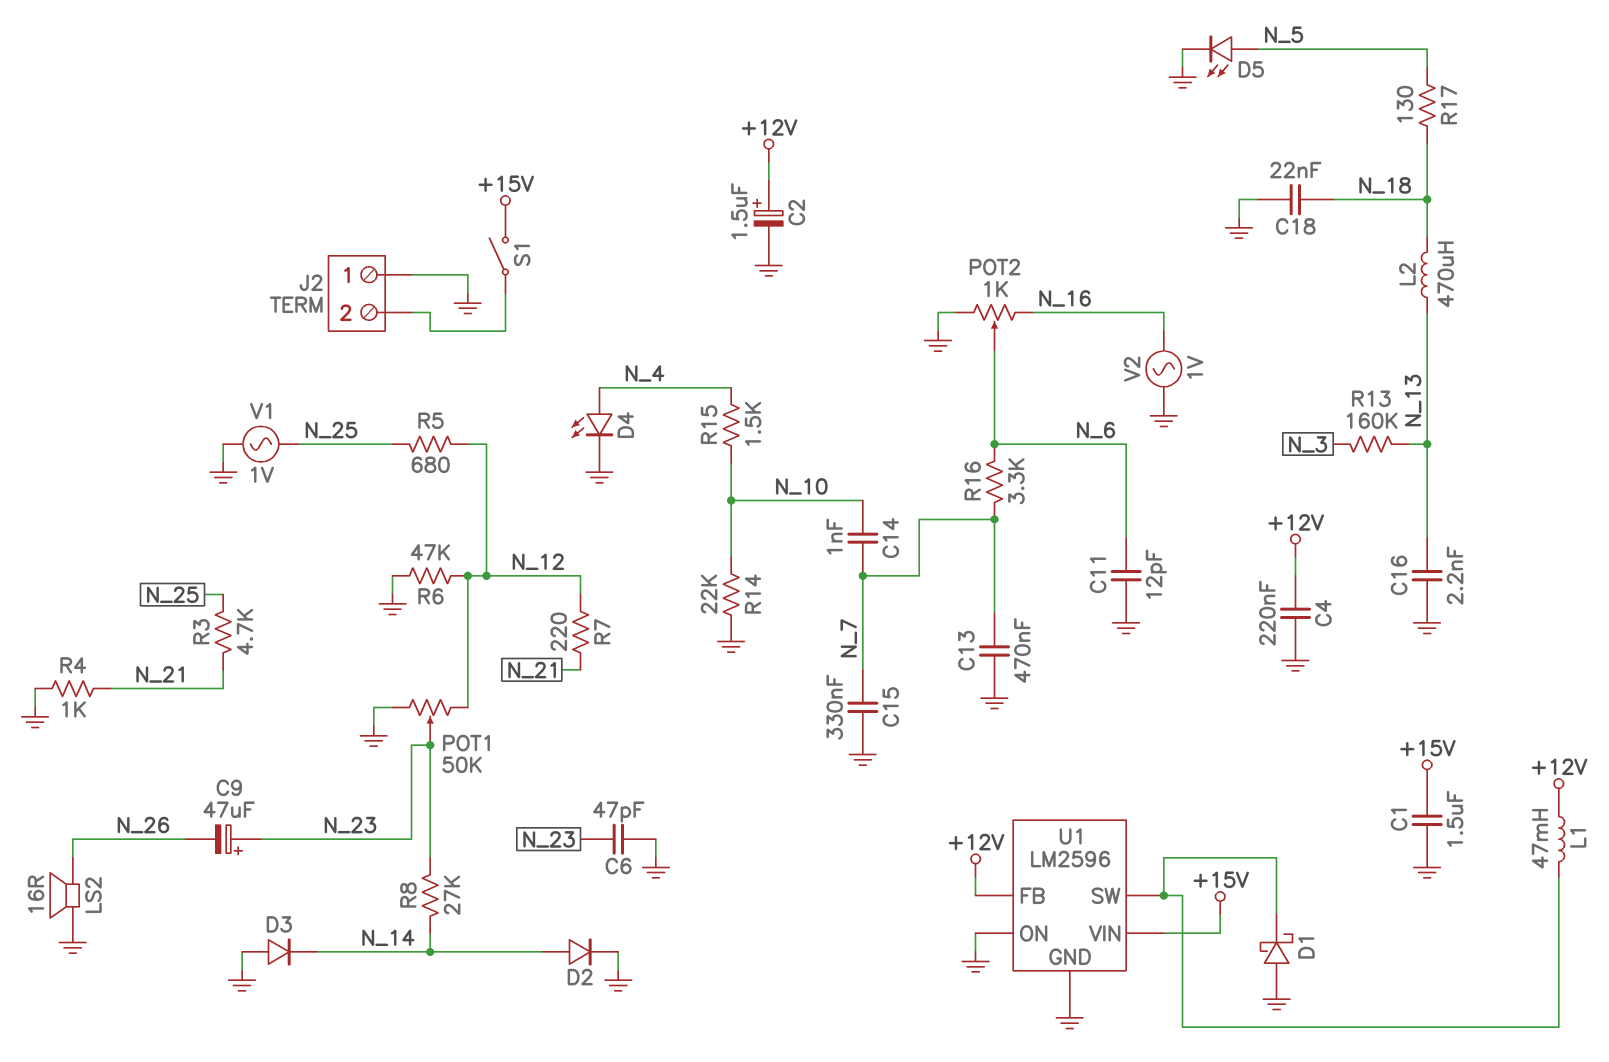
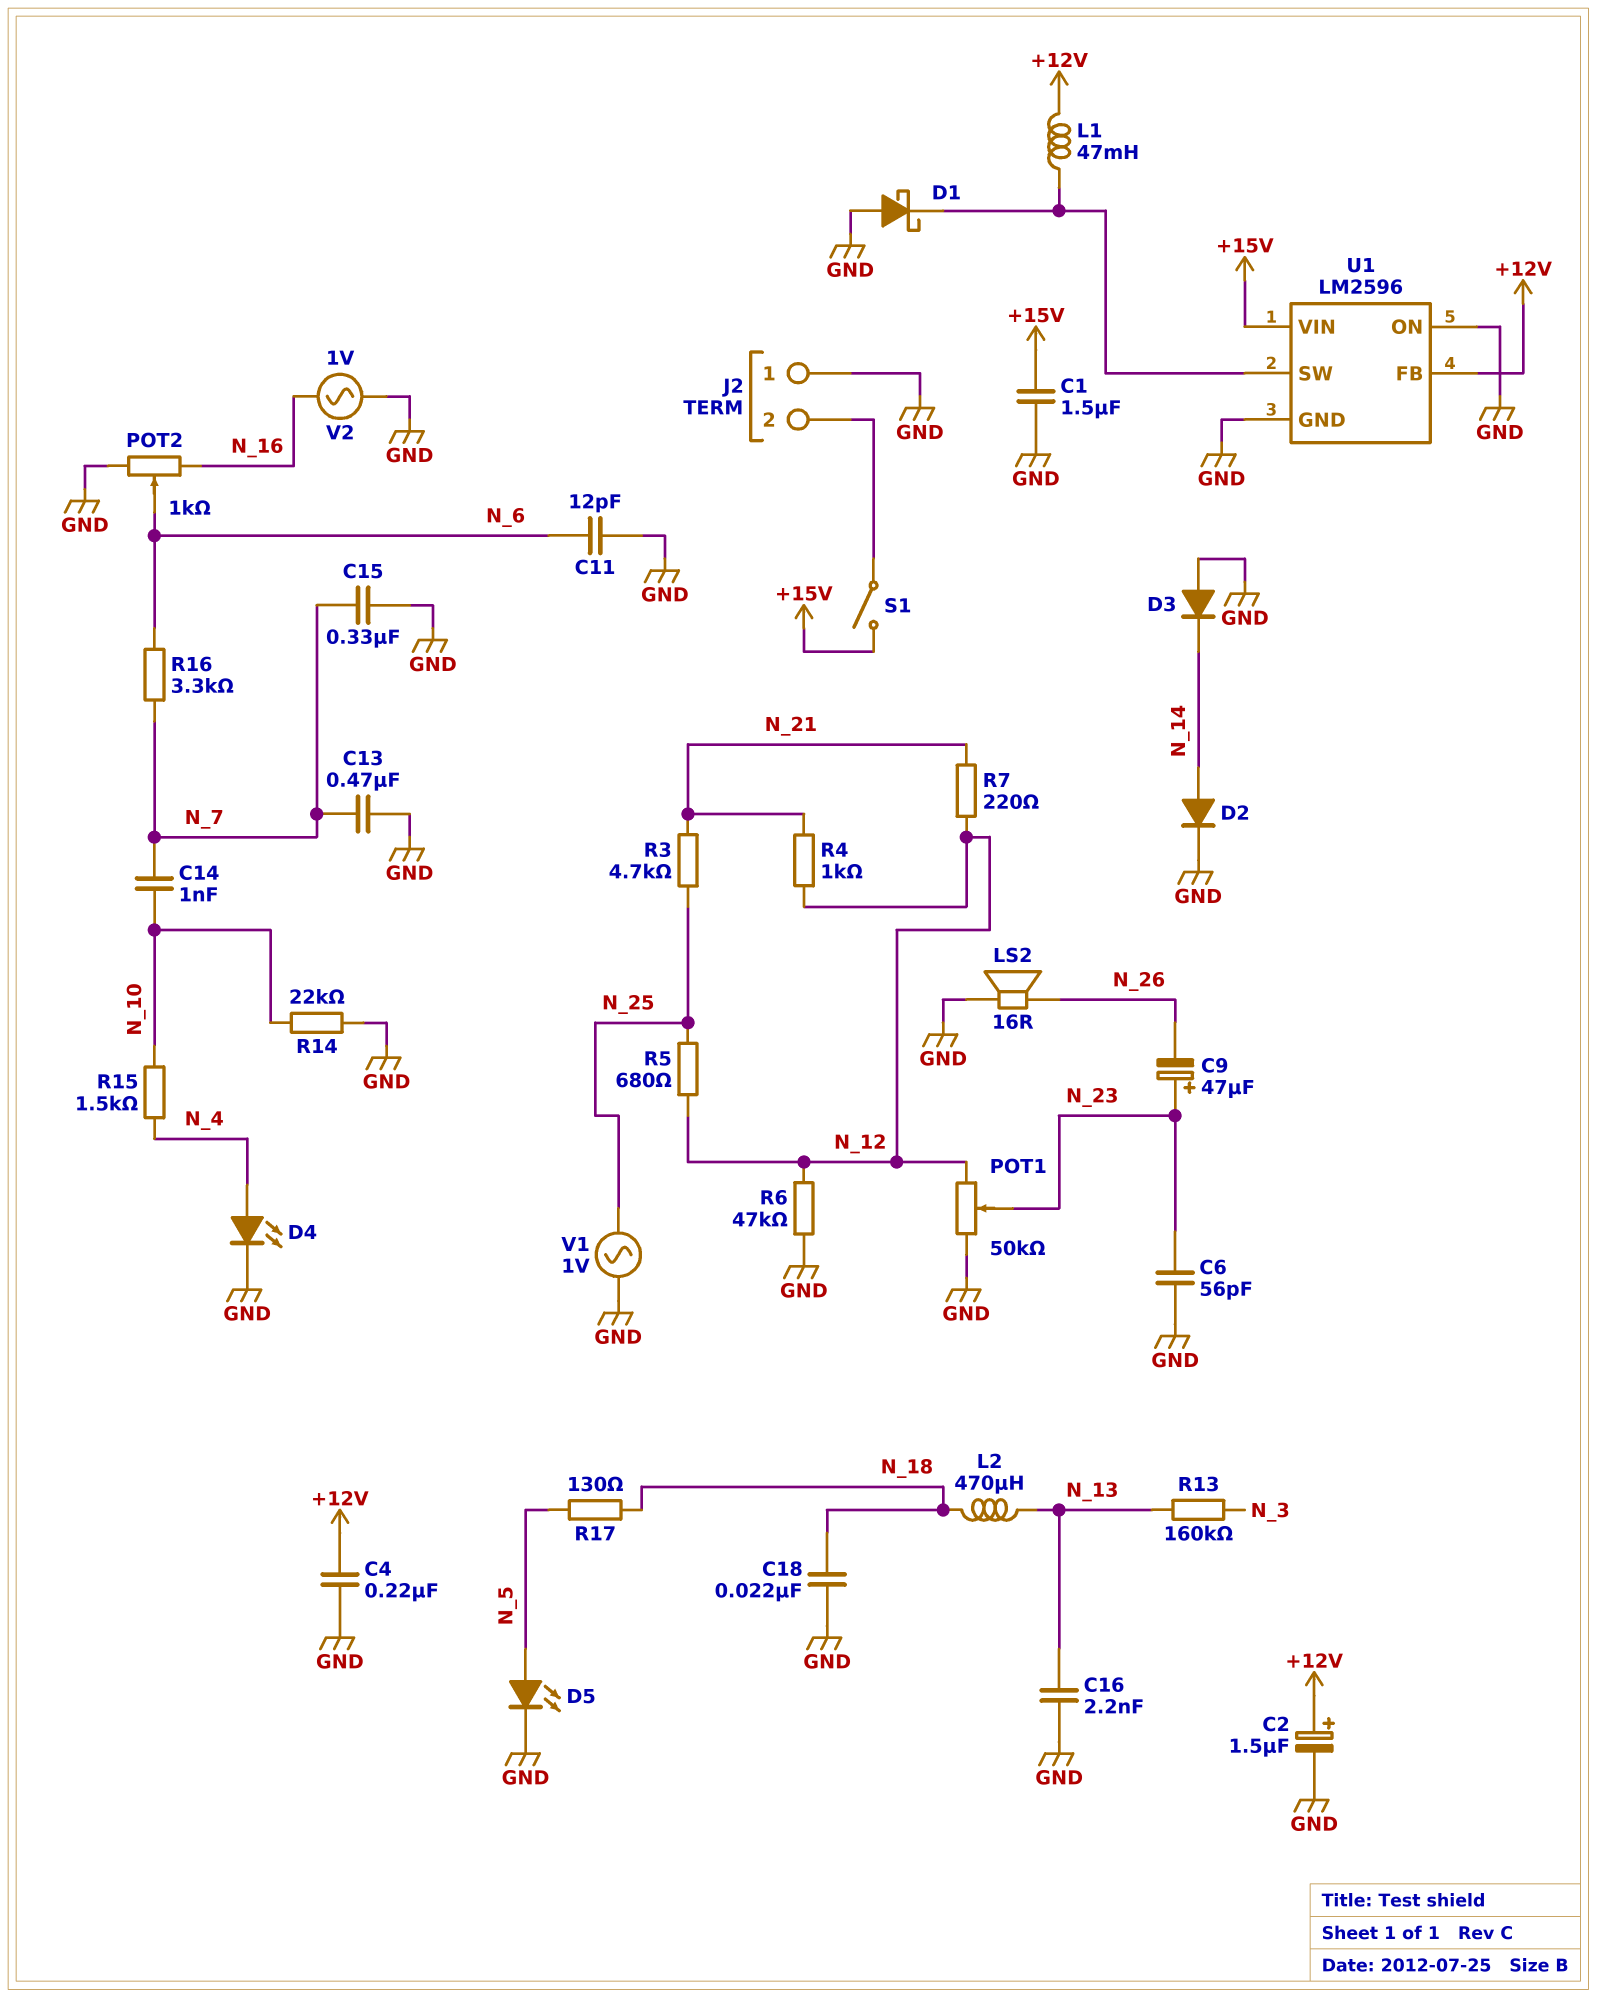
C6: 47pF (GND, N_23) -> 56pF (GND, N_23)
R4: 1k (GND, N_21) -> 1k (N_12, N_21)
R8: 27k (N_14, N_23) -> none

